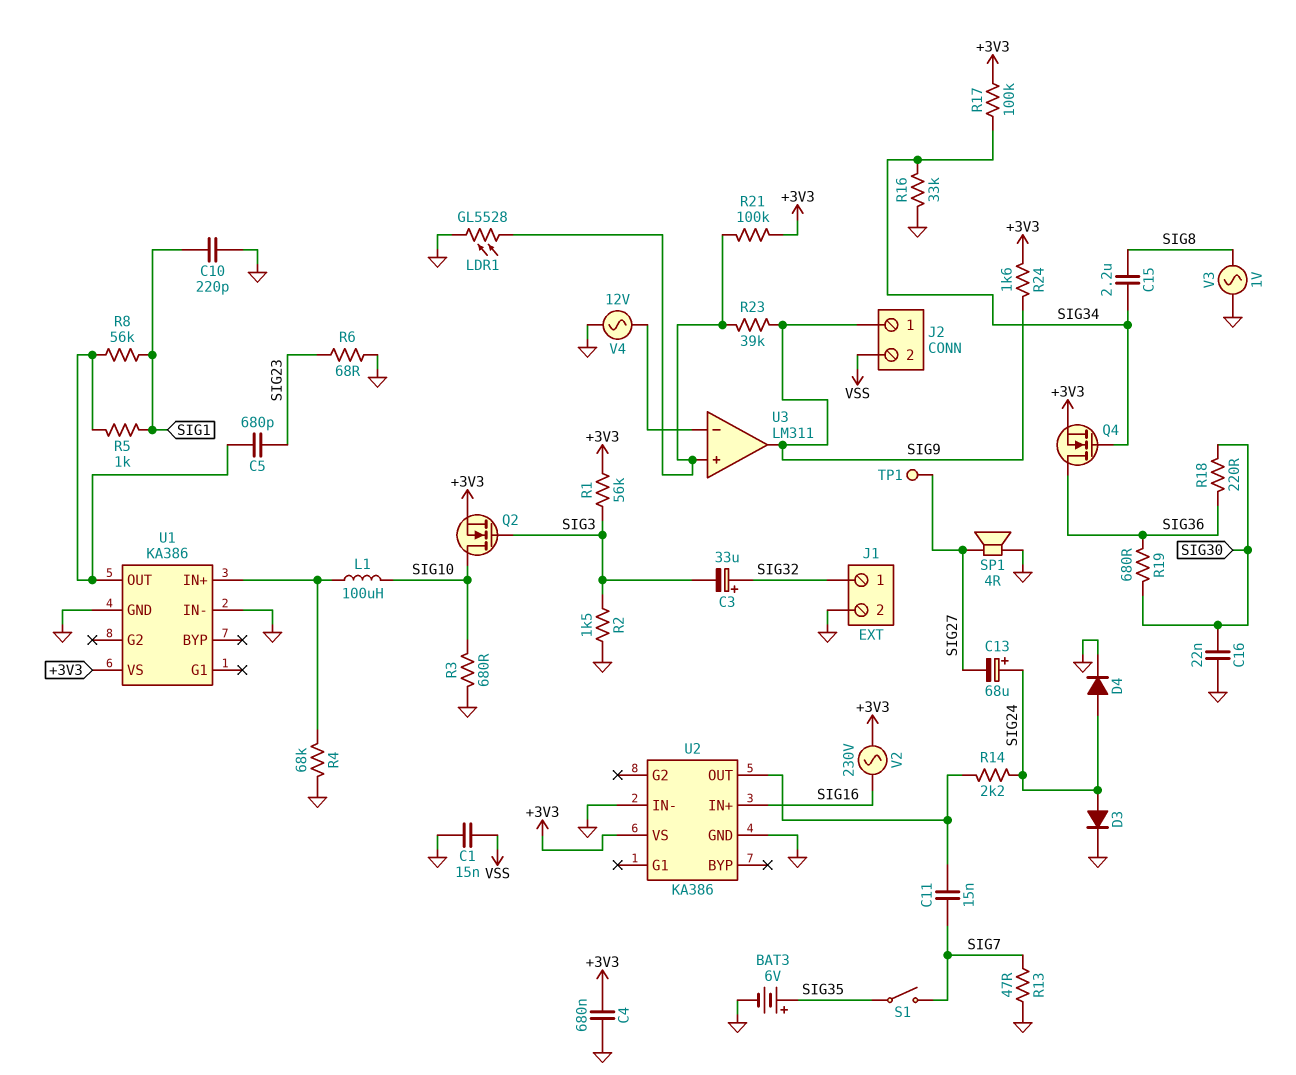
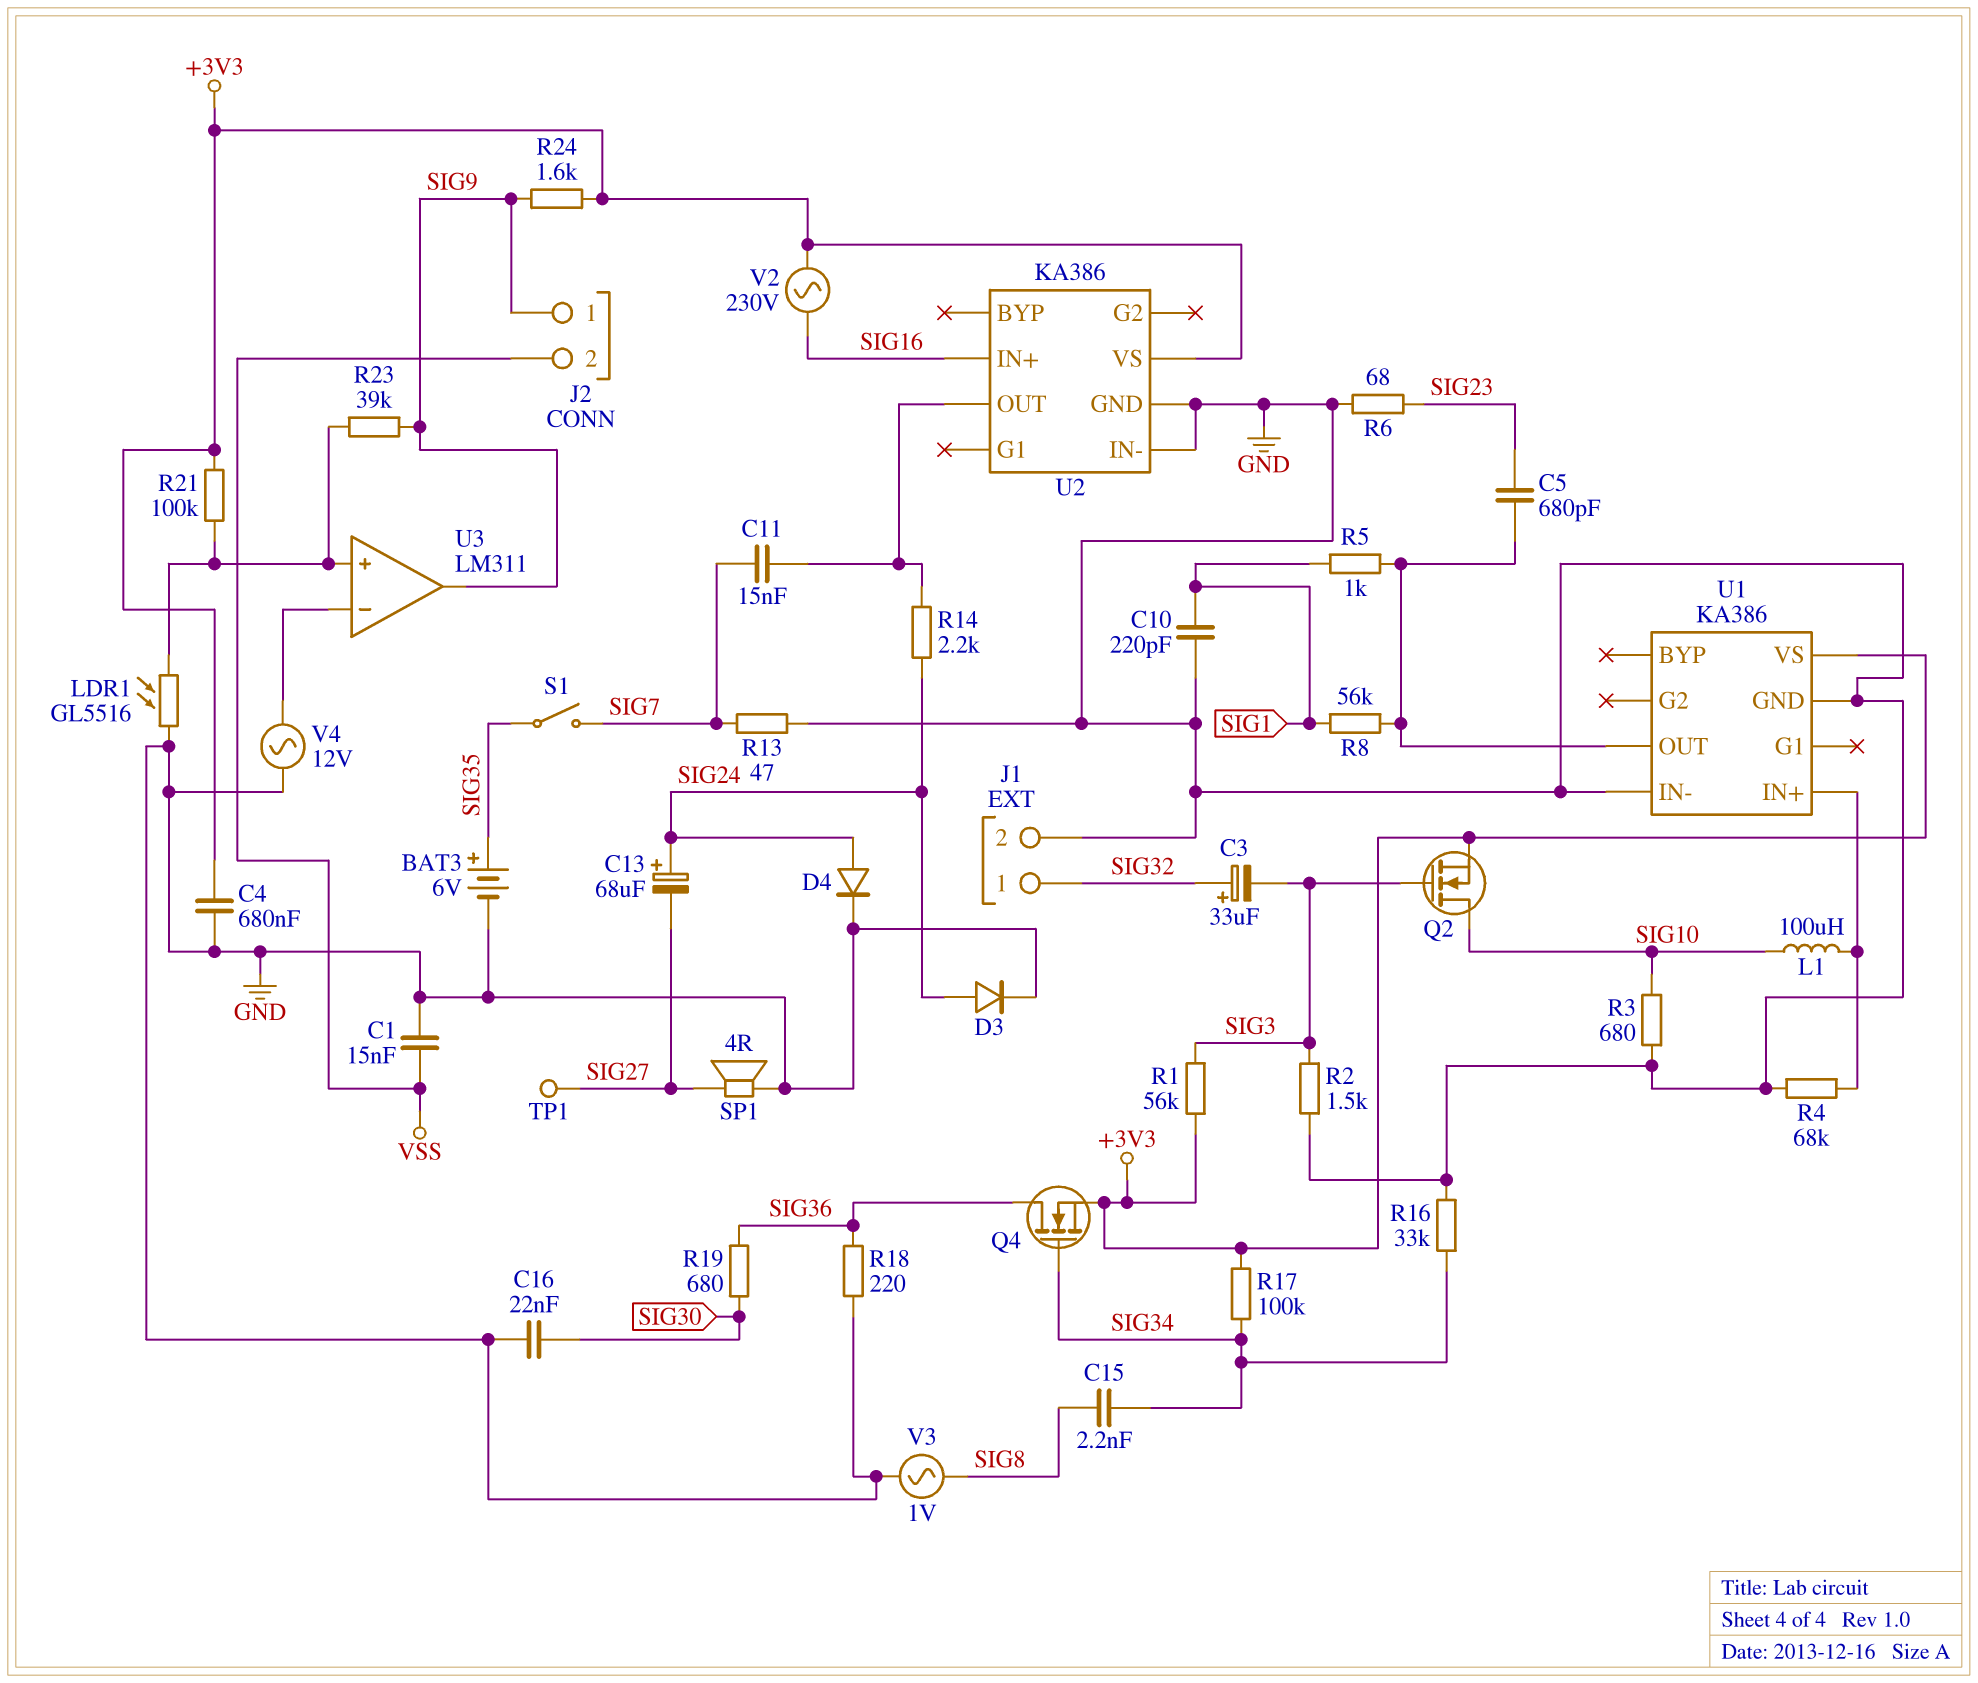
C15: 2.2uF (SIG8, SIG34) -> 2.2nF (SIG8, SIG34)
LDR1: GL5528 (GND, U3/in+) -> GL5516 (GND, U3/in+)
R18: 220 (SIG30, SIG36) -> 220 (GND, SIG36)

